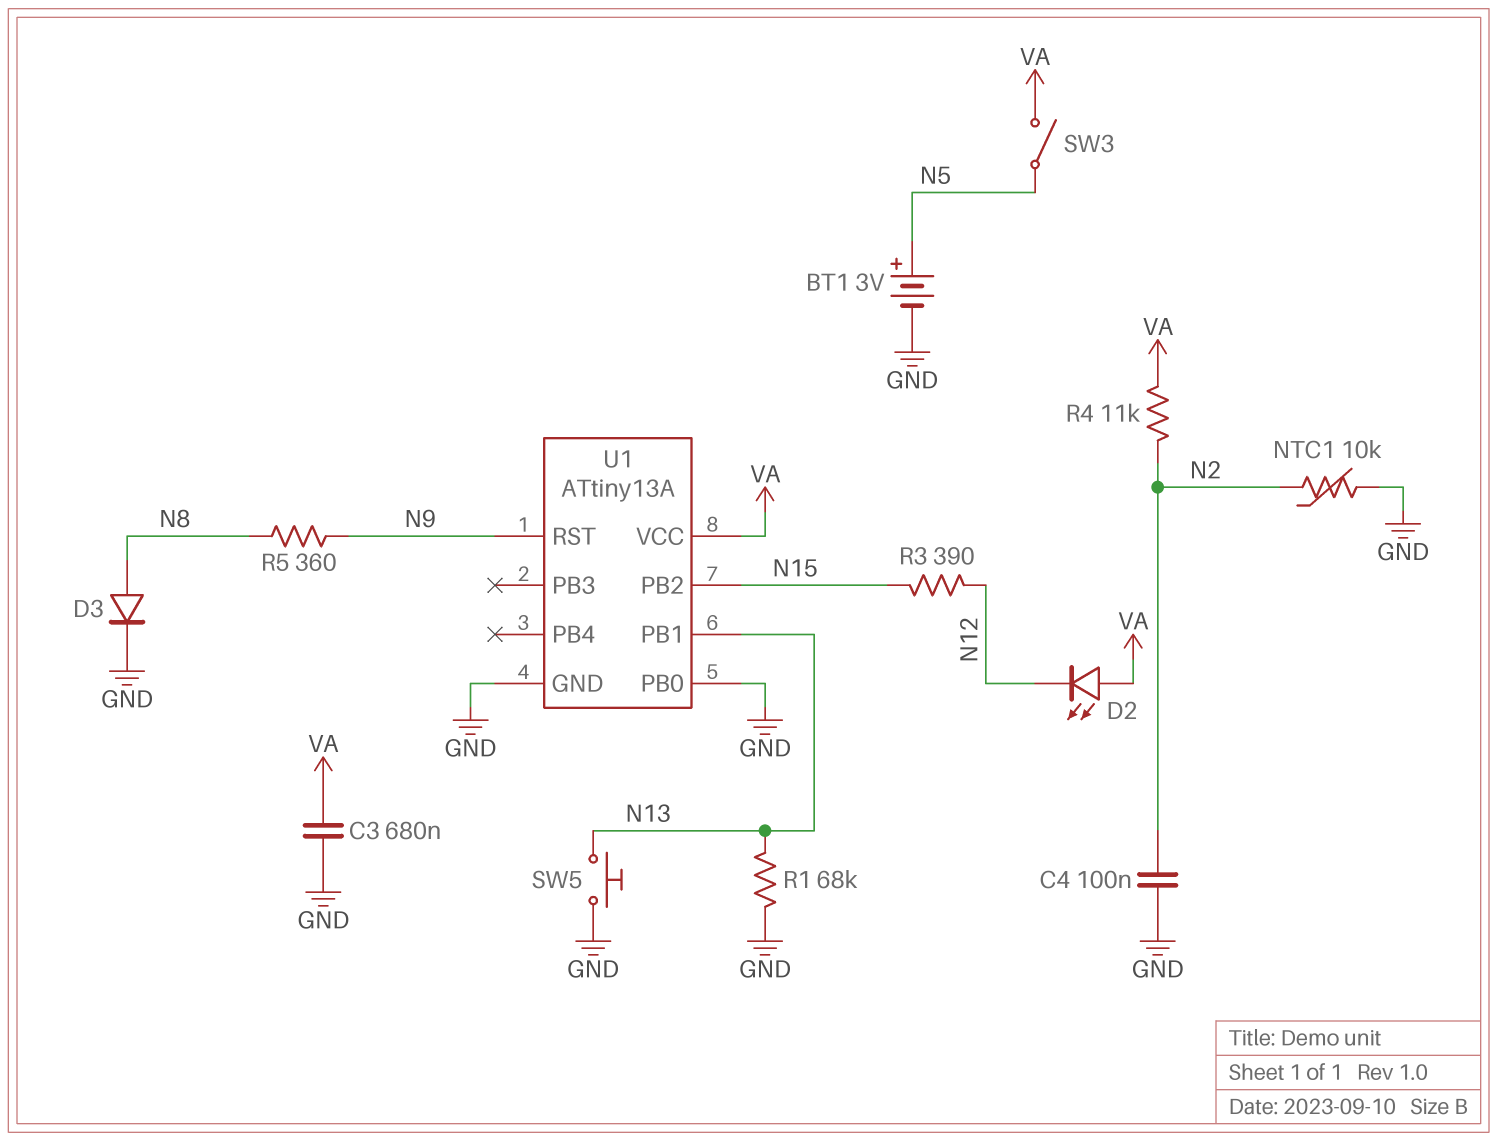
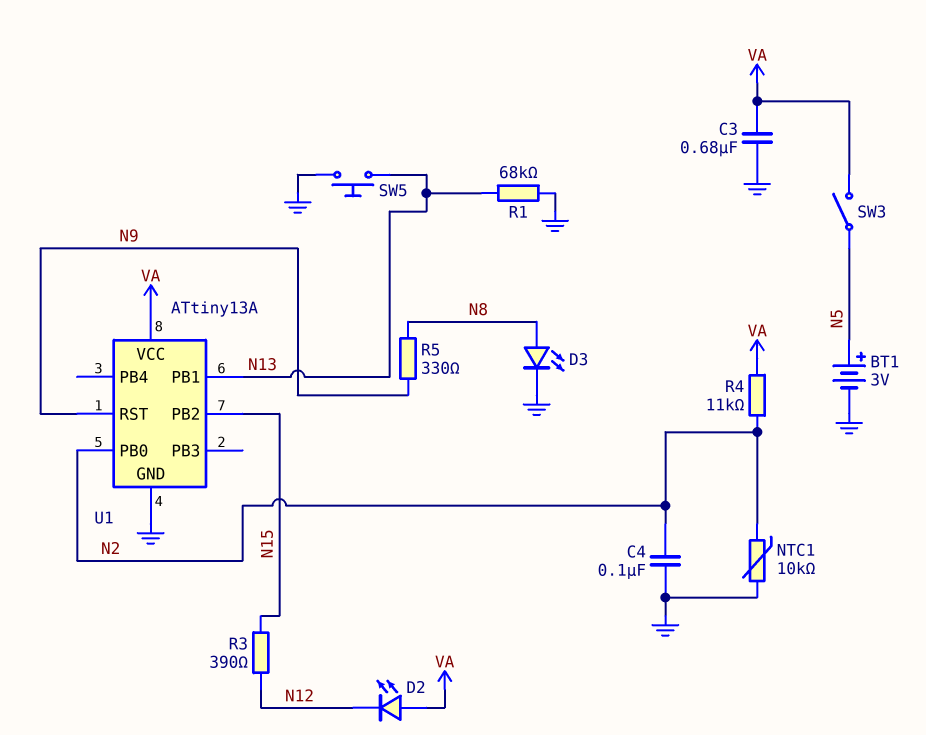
D3: diode (A N8, K GND) -> LED (A N8, K GND)
R5: 360 (N8, N9) -> 330 (N8, N9)
U1 pin PB0: GND -> N2

